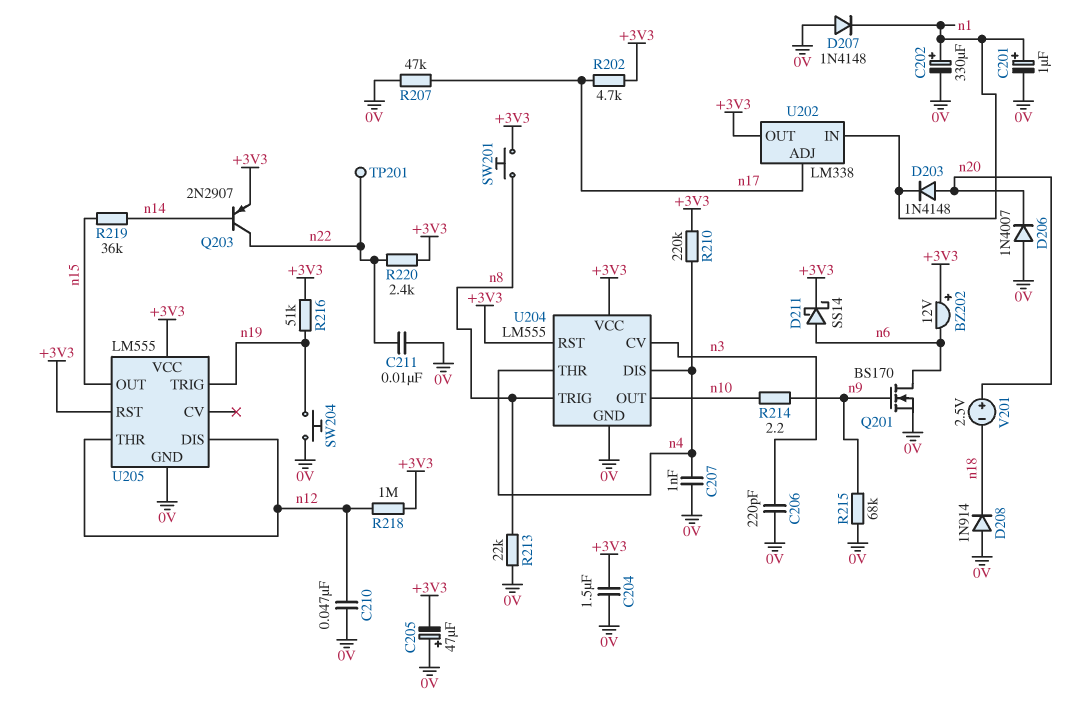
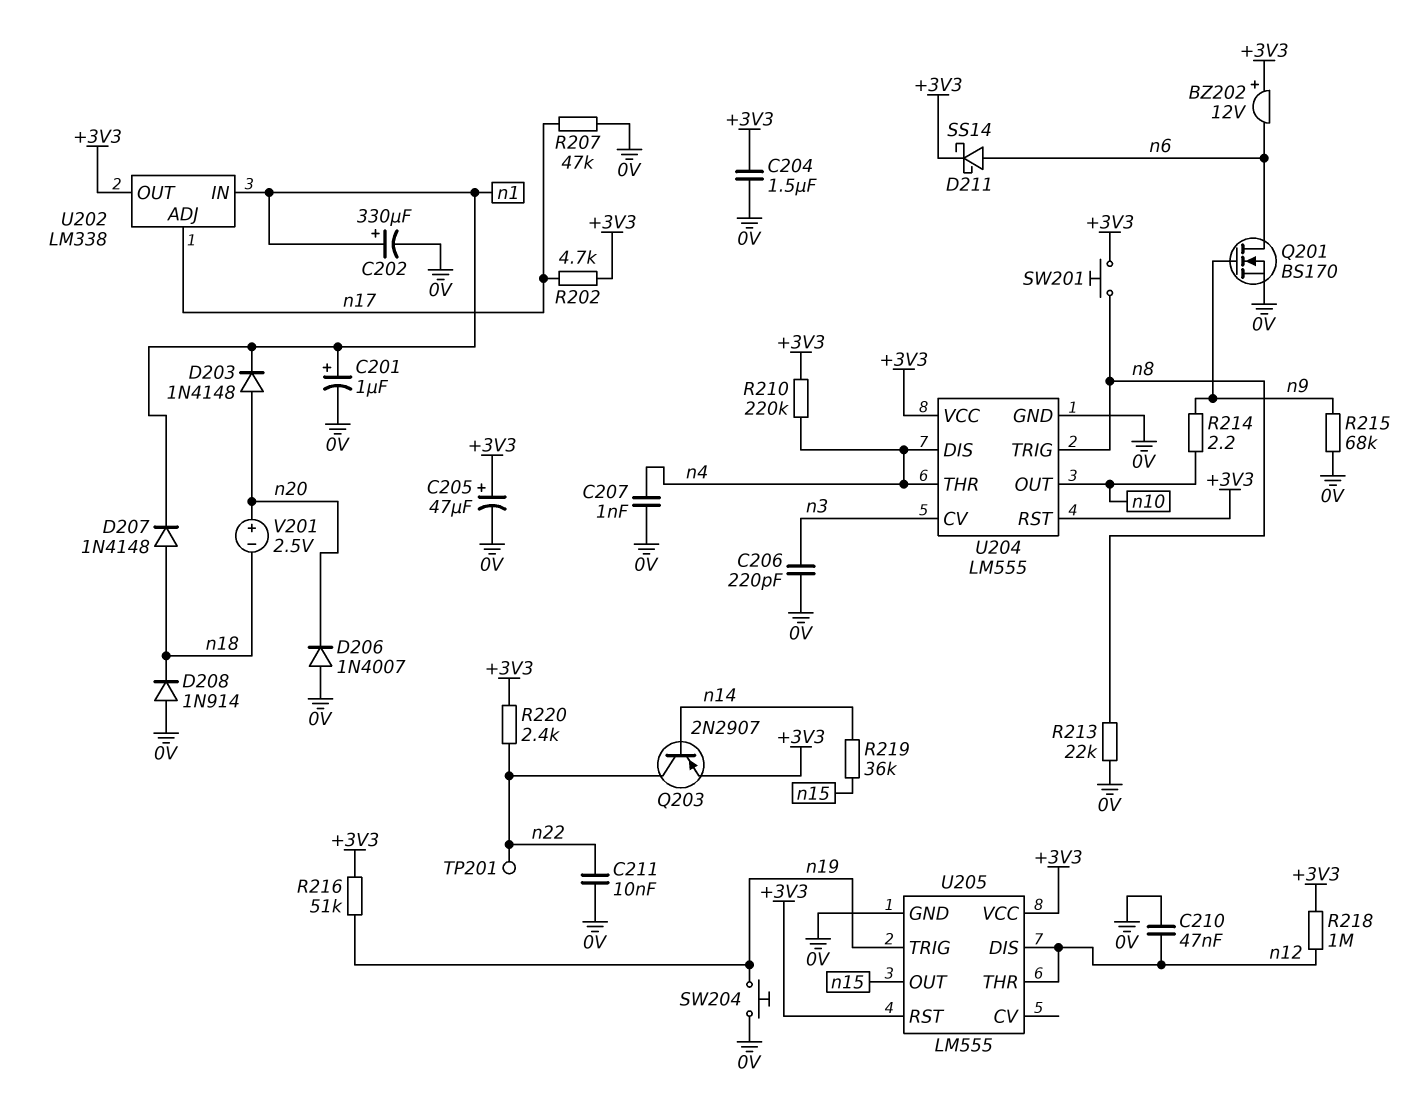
C205: 47uF (plus 0V, minus +3V3) -> 47uF (plus +3V3, minus 0V)
D207: diode 1N4148 (A 0V, K n1) -> diode 1N4148 (A n18, K n1)

